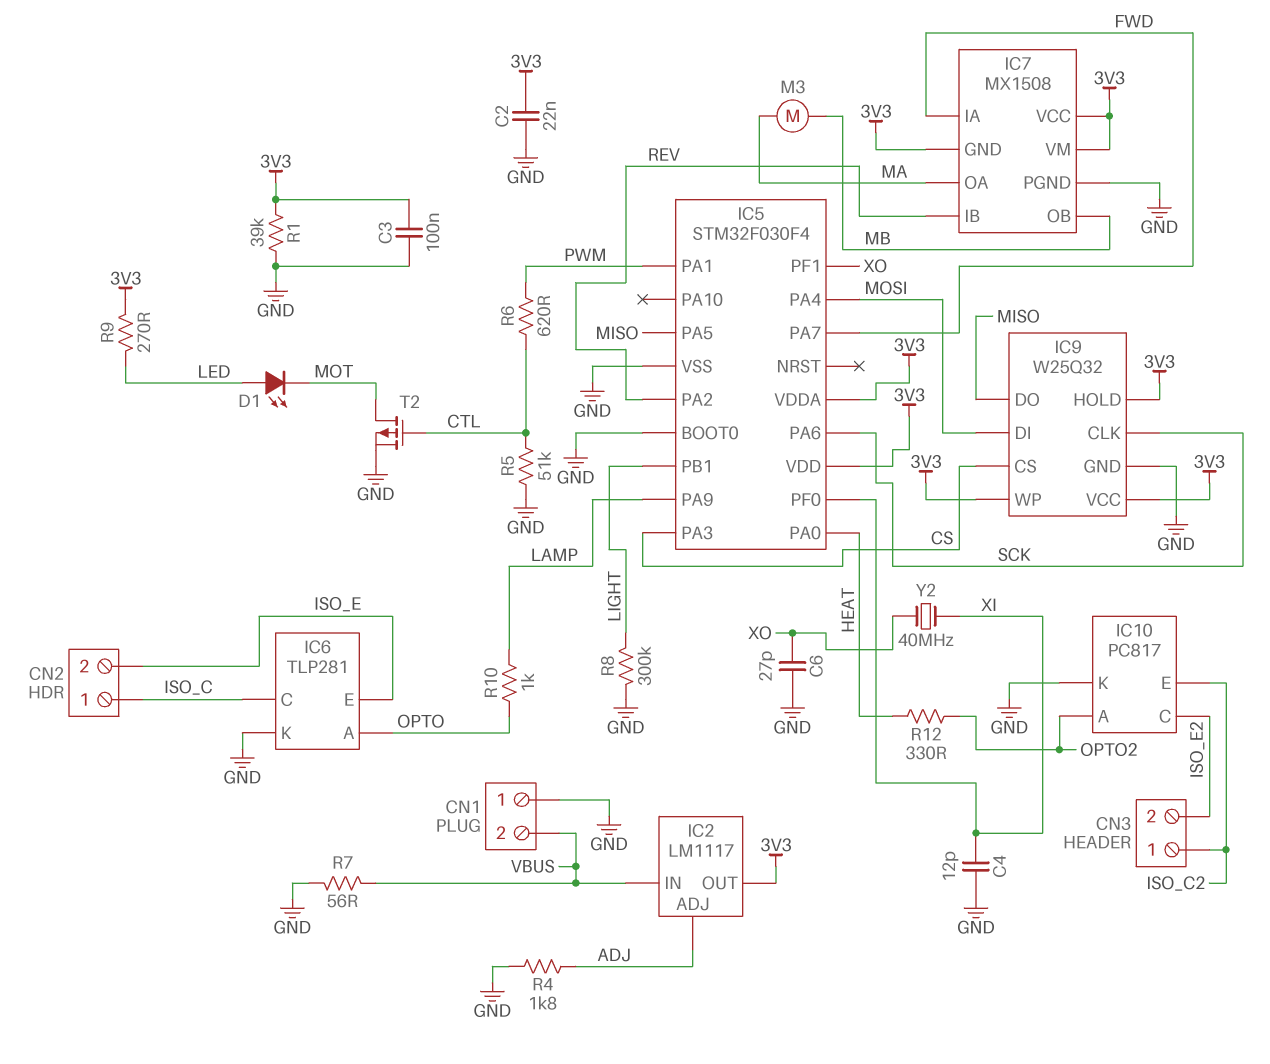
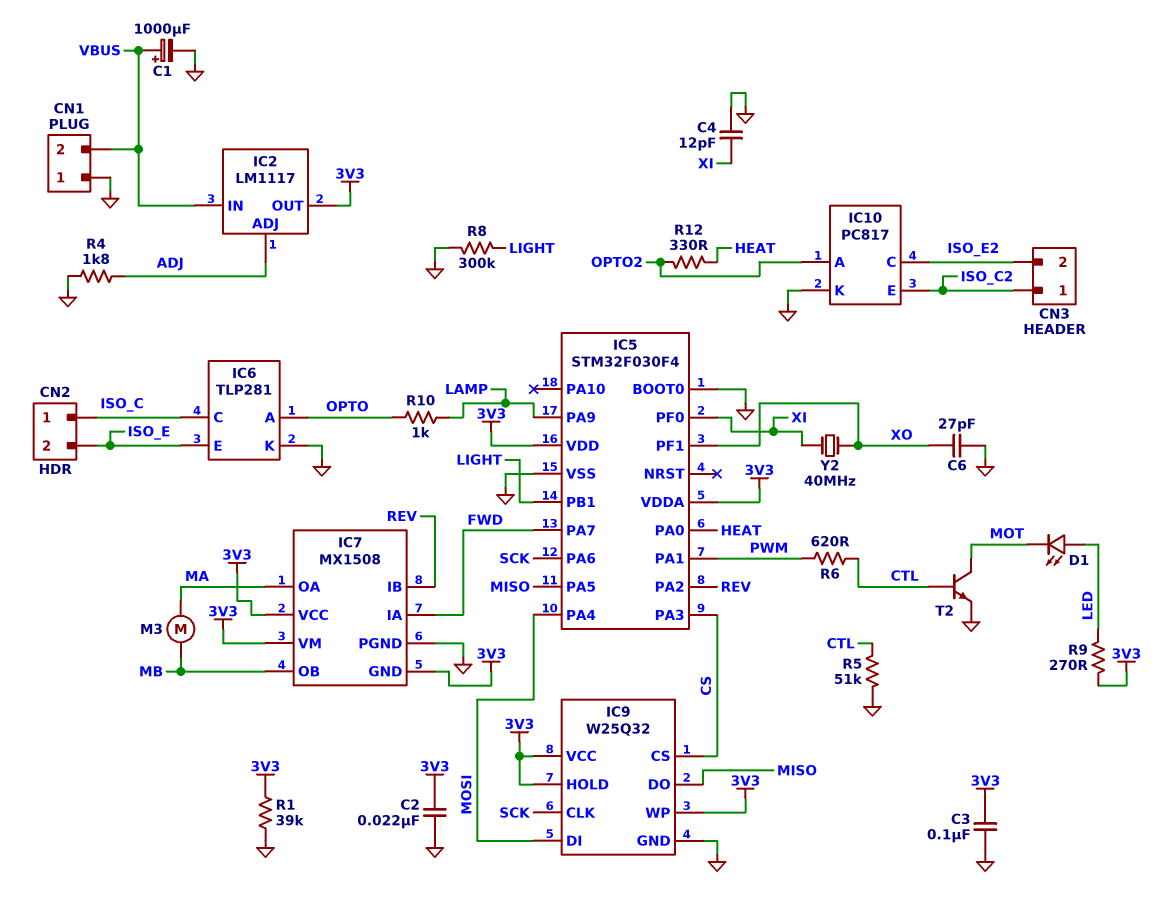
C1: none -> 1000uF (plus VBUS, minus GND)
R7: 56 (GND, VBUS) -> none
T2: PMOS (G CTL, D MOT, S GND) -> NPN (B CTL, C MOT, E GND)

